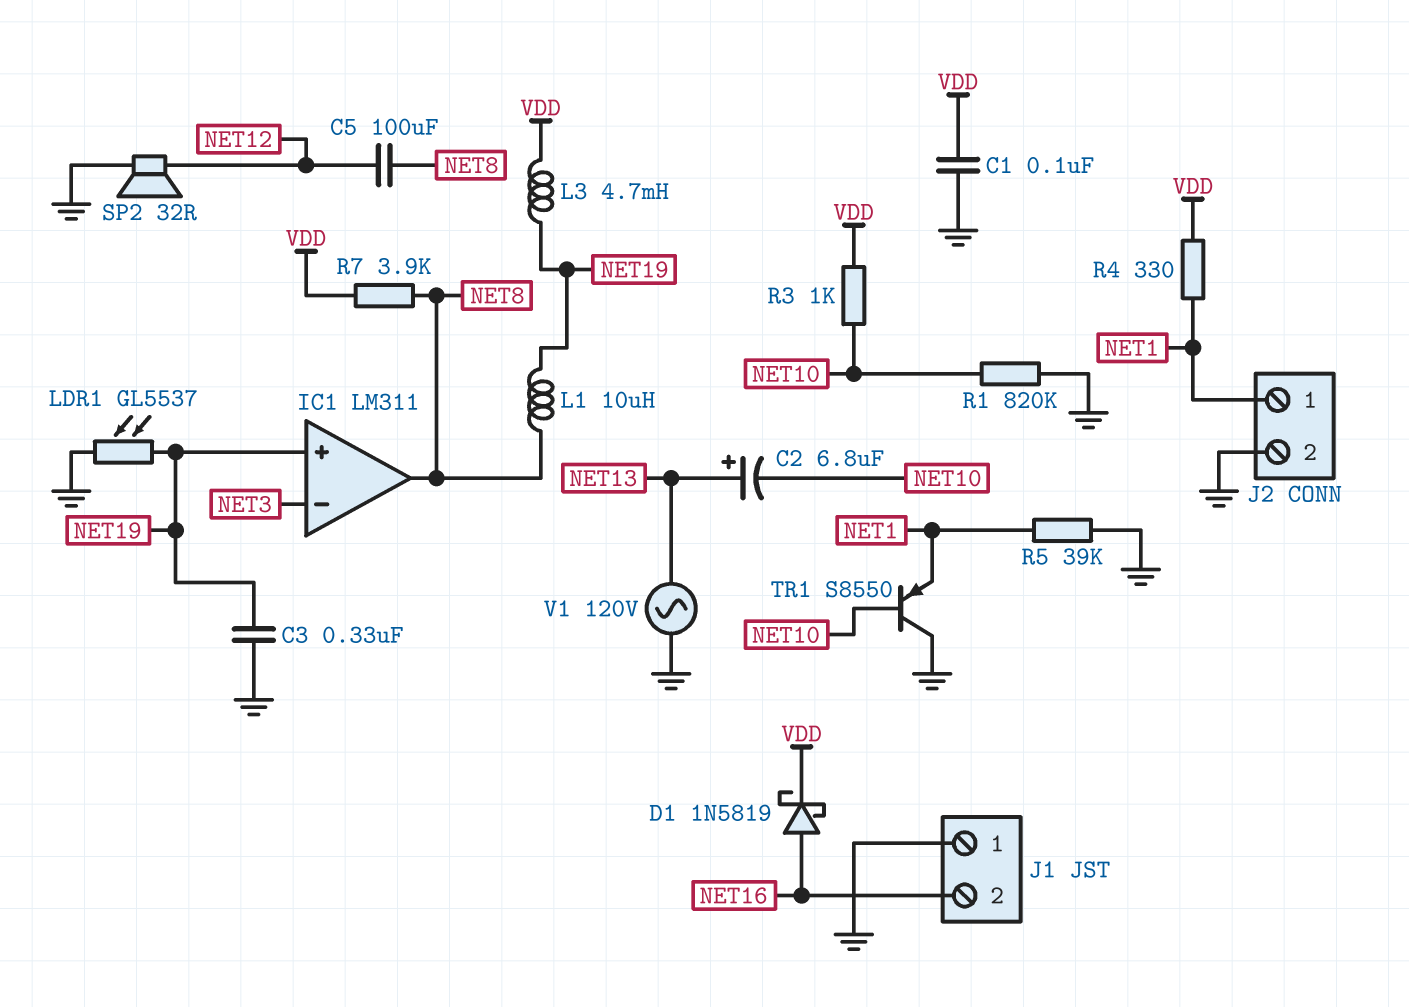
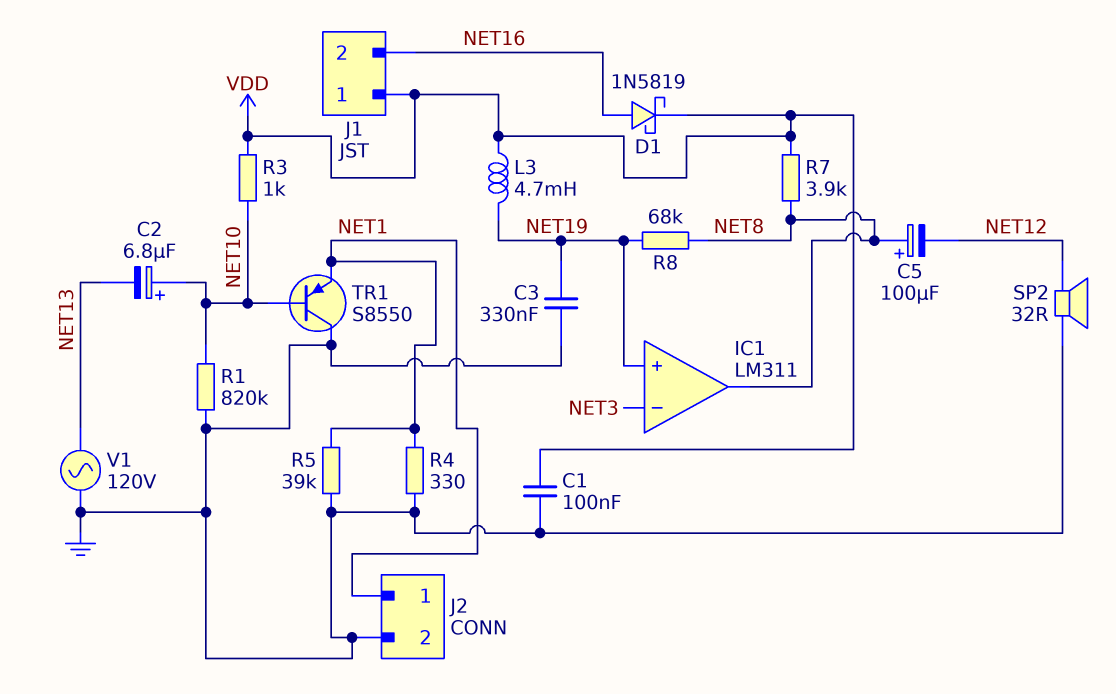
C2: 6.8uF (plus NET13, minus NET10) -> 6.8uF (plus NET10, minus NET13)
C5: 100uF (NET8, NET12) -> 100uF (plus NET8, minus NET12)
J1 pin 1: GND -> VDD
L1: 10uH (NET8, NET19) -> none
LDR1: GL5537 (GND, NET19) -> none
R4: 330 (NET1, VDD) -> 330 (GND, NET1)
R8: none -> 68k (NET8, NET19)

